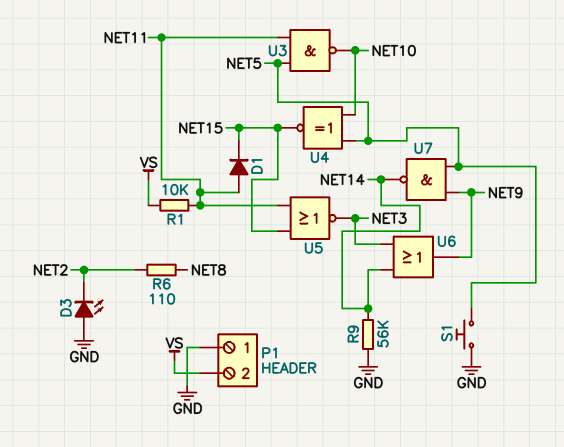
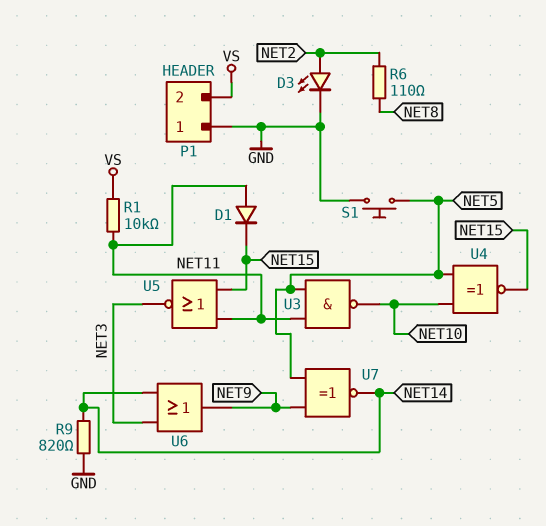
D3: LED (A GND, K NET2) -> LED (A NET2, K GND)
R9: 56k (GND, NET14) -> 820 (GND, NET14)
U7: NAND (in NET5, in NET9, out NET14) -> XNOR (in NET5, in NET9, out NET14)

